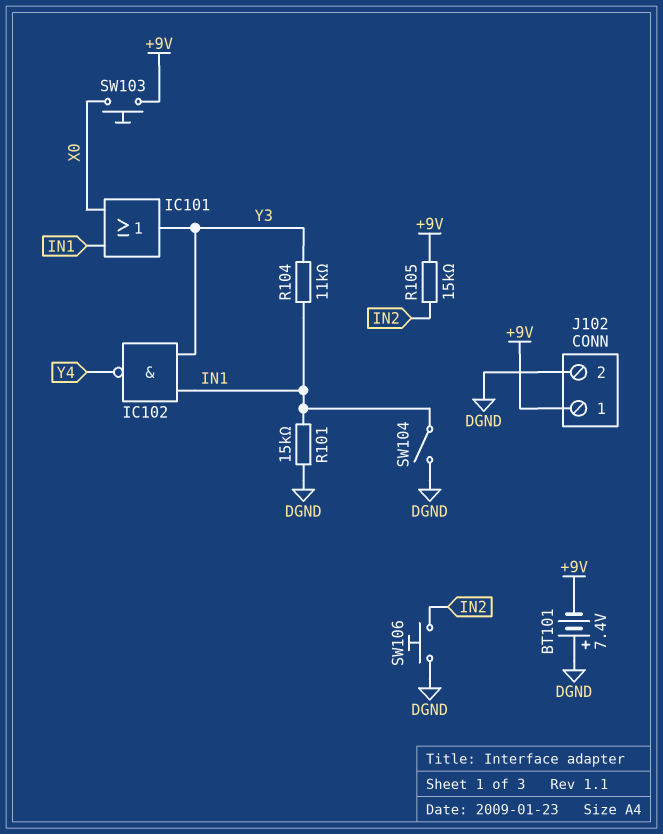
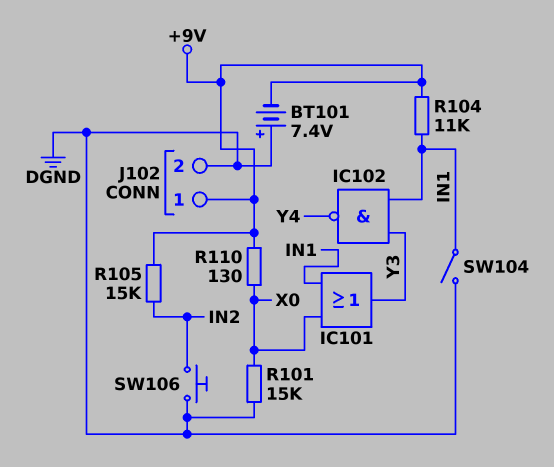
R101: 15k (DGND, IN1) -> 15k (DGND, X0)
R104: 11k (IN1, Y3) -> 11k (+9V, IN1)
R110: none -> 130 (+9V, X0)
SW103: button (+9V, X0) -> none

